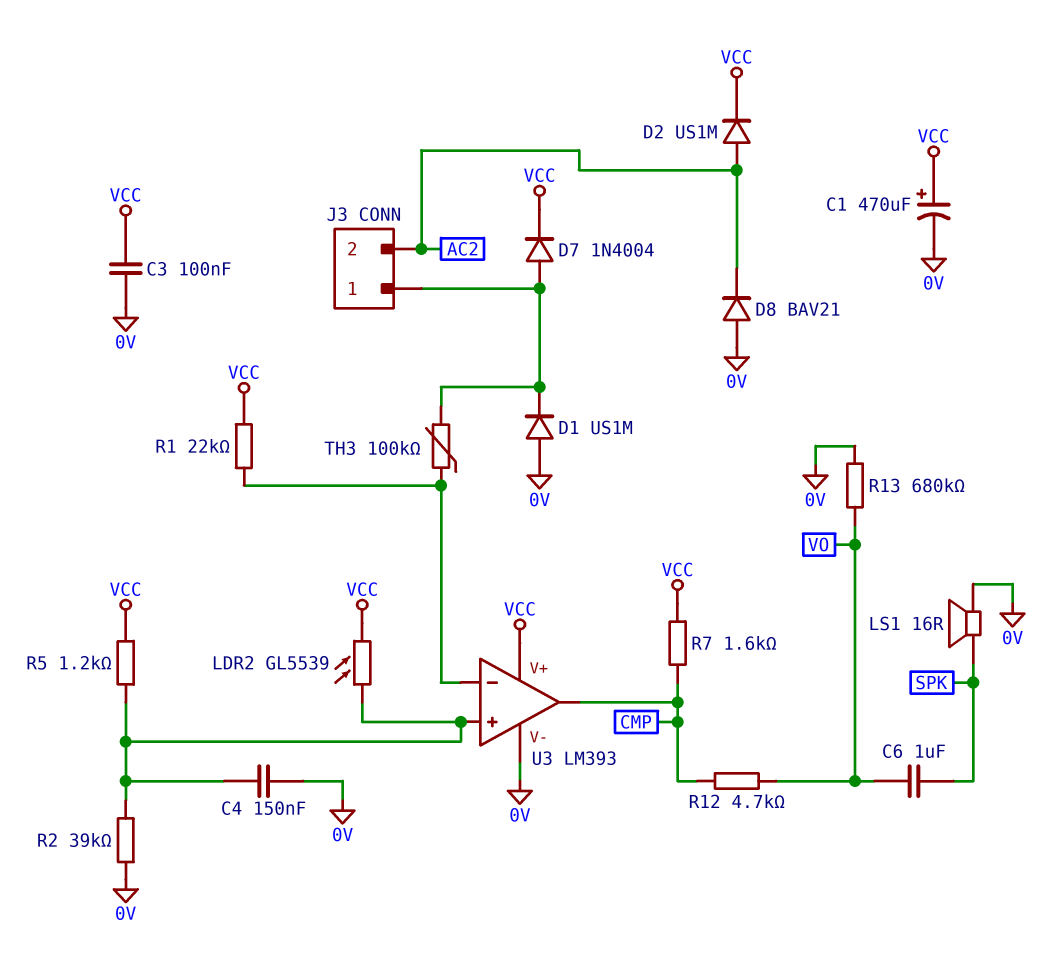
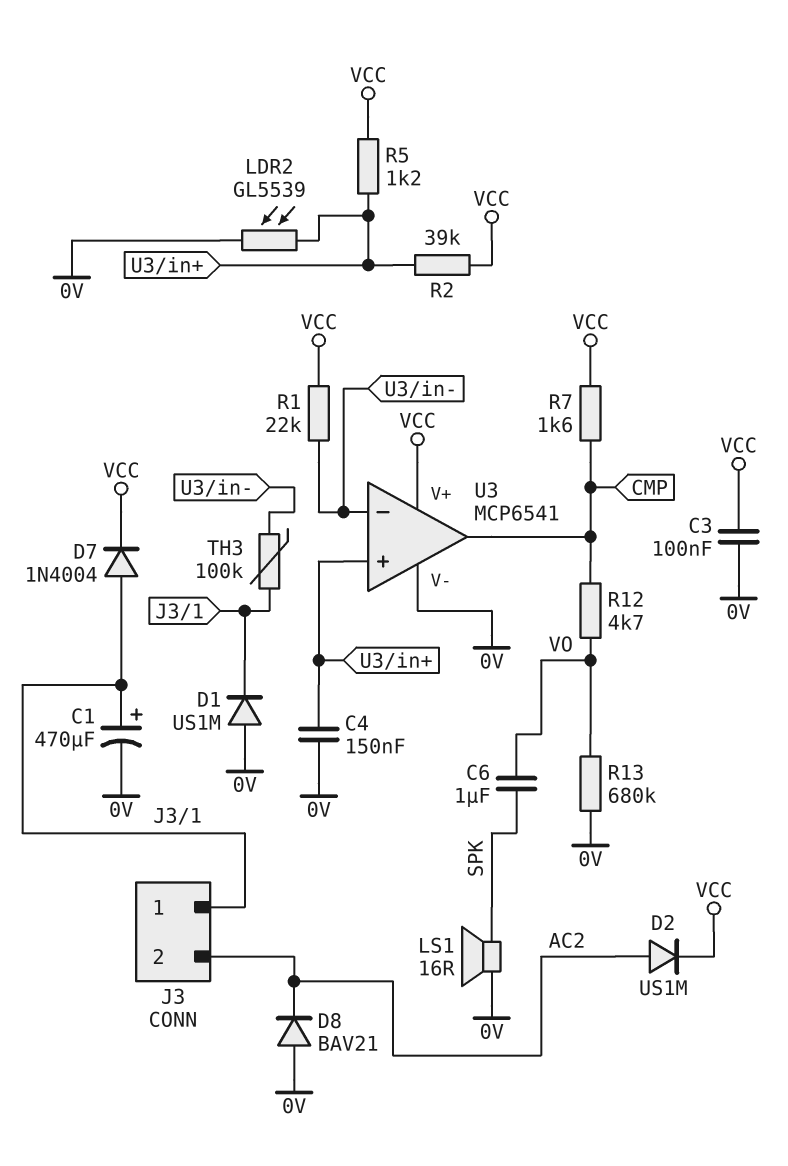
C1: 470uF (plus VCC, minus 0V) -> 470uF (plus J3/1, minus 0V)
LDR2: GL5539 (U3/in+, VCC) -> GL5539 (0V, U3/in+)
R2: 39k (0V, U3/in+) -> 39k (U3/in+, VCC)
U3: LM393 -> MCP6541

